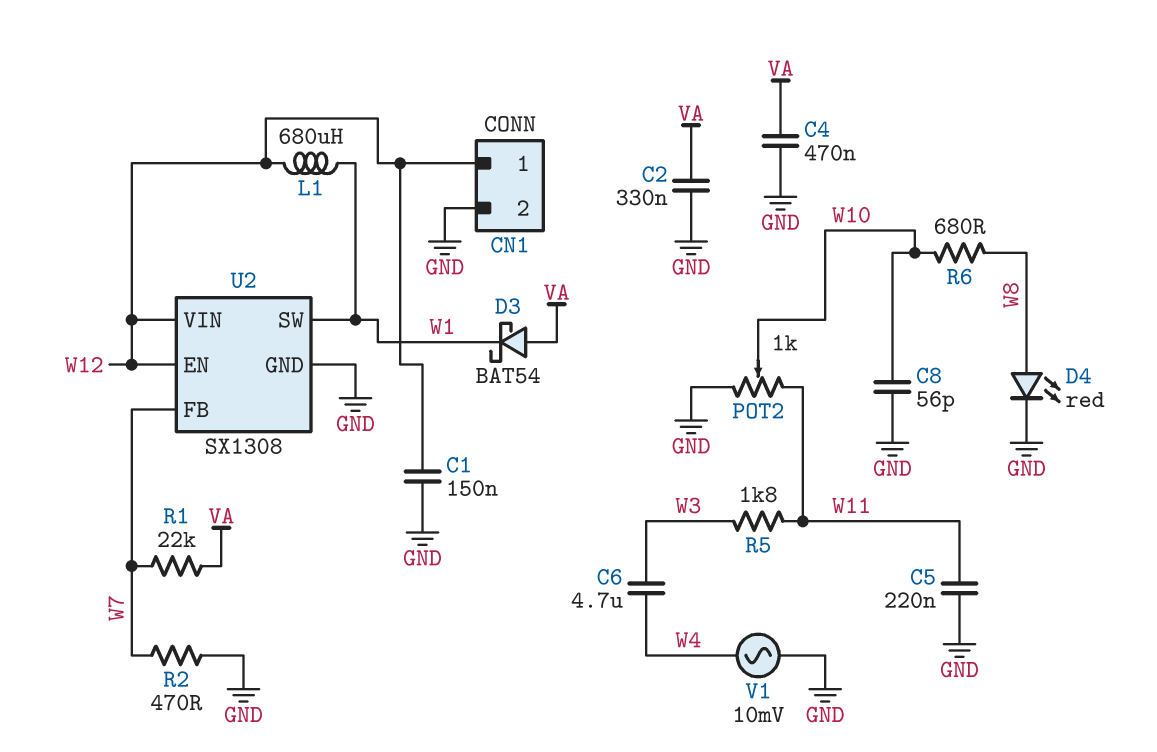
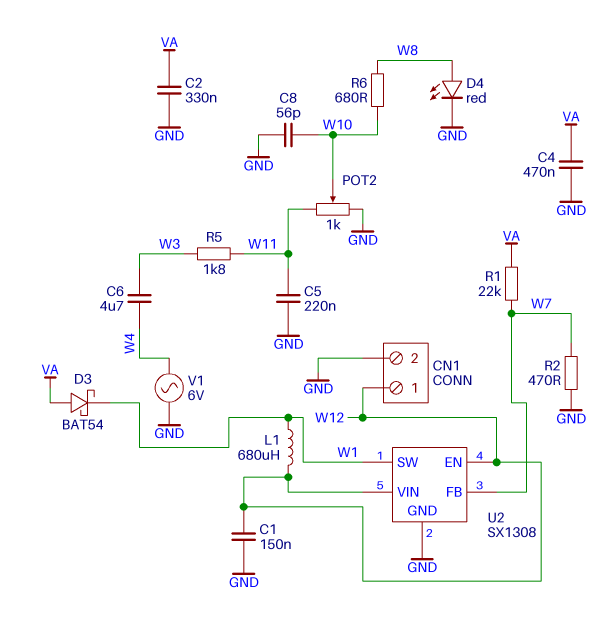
V1: AC 10mV (GND, W4) -> AC 6V (GND, W4)

